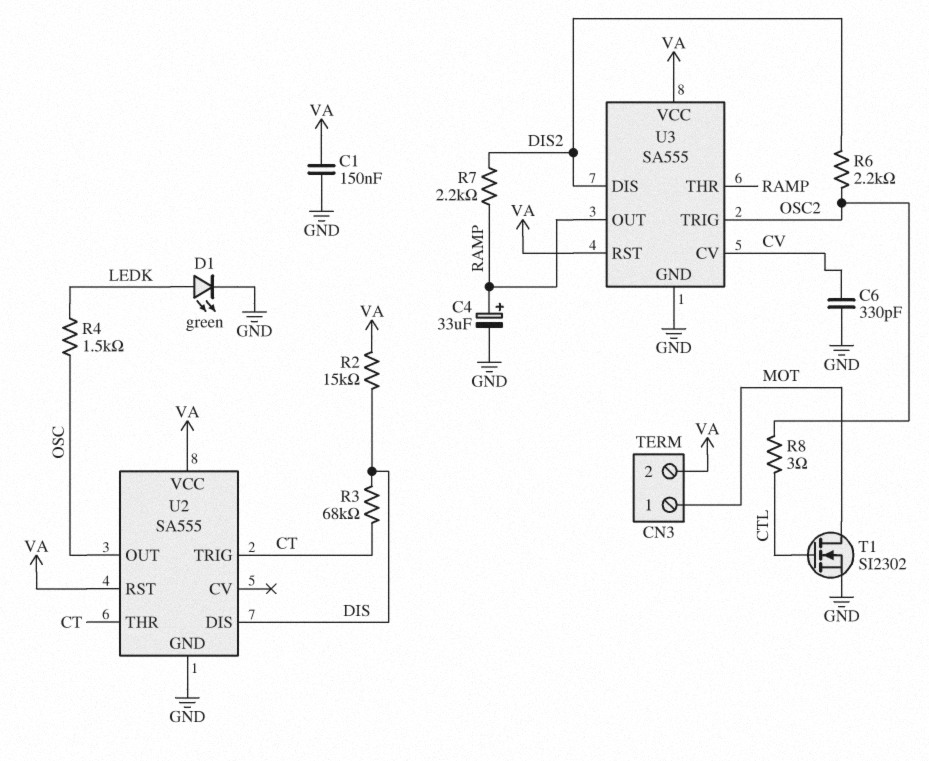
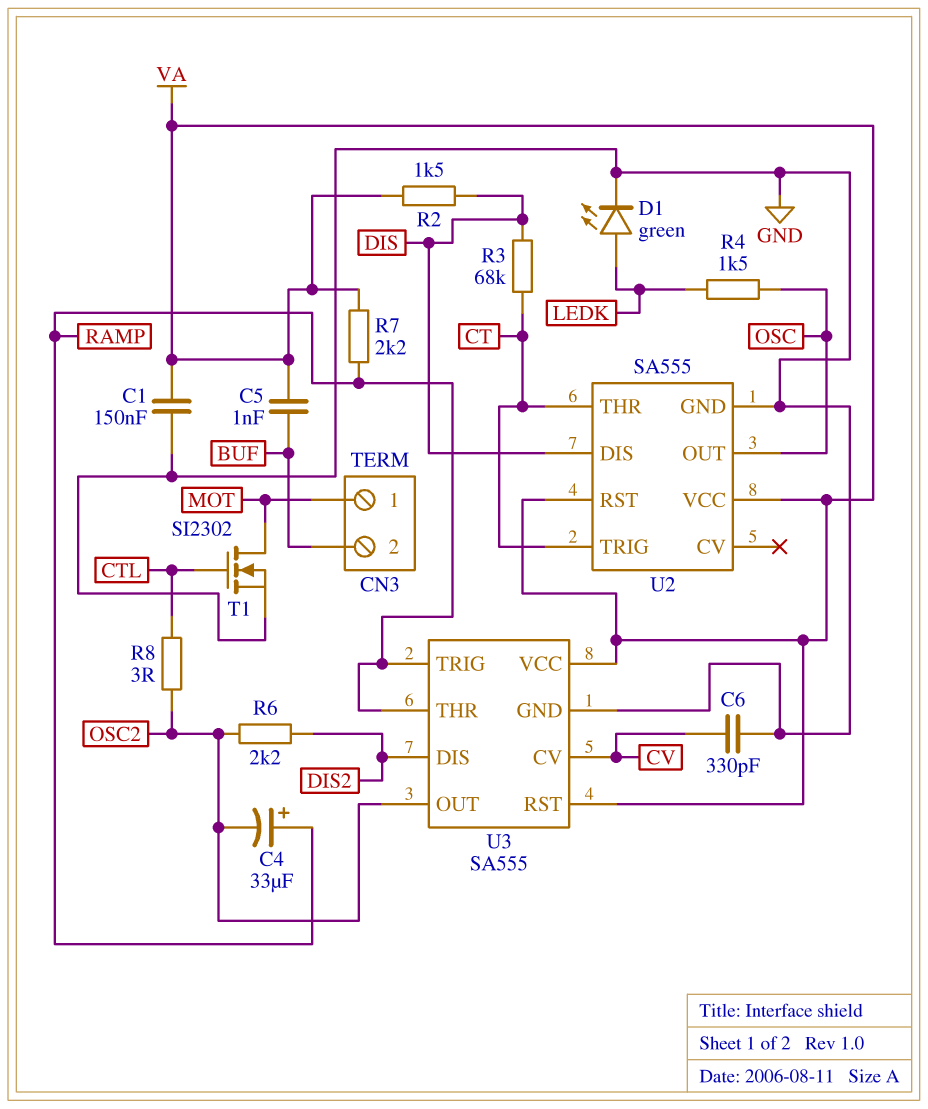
C4: 33uF (plus RAMP, minus GND) -> 33uF (plus RAMP, minus OSC2)
C5: none -> 1nF (BUF, VA)
CN3 pin 2: VA -> BUF
R2: 15k (DIS, VA) -> 1.5k (DIS, VA)
R7: 2.2k (DIS2, RAMP) -> 2.2k (RAMP, VA)
U3 pin OUT: RAMP -> OSC2
U3 pin TRIG: OSC2 -> RAMP

